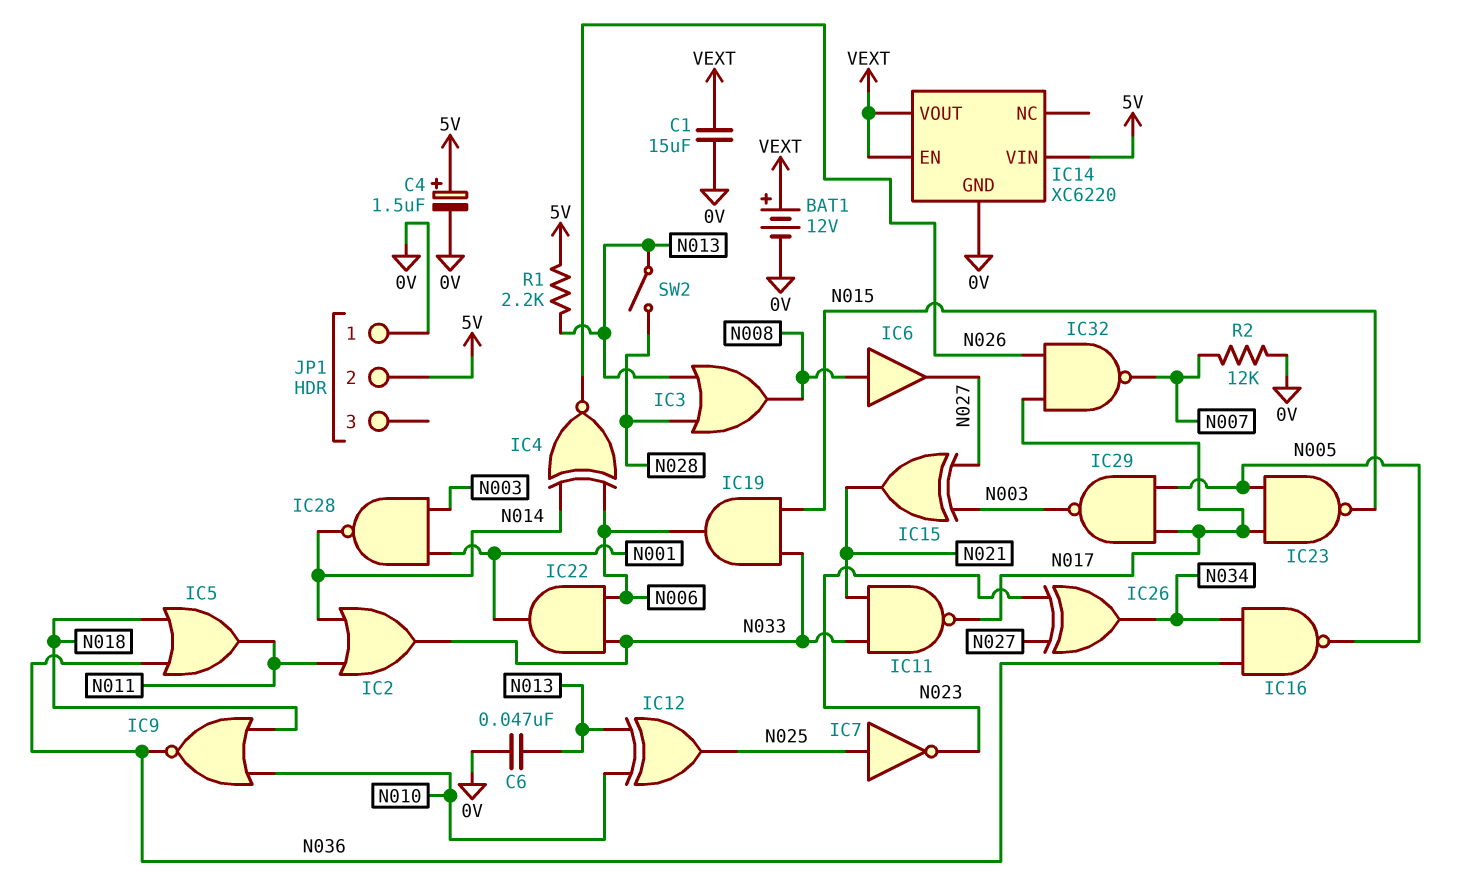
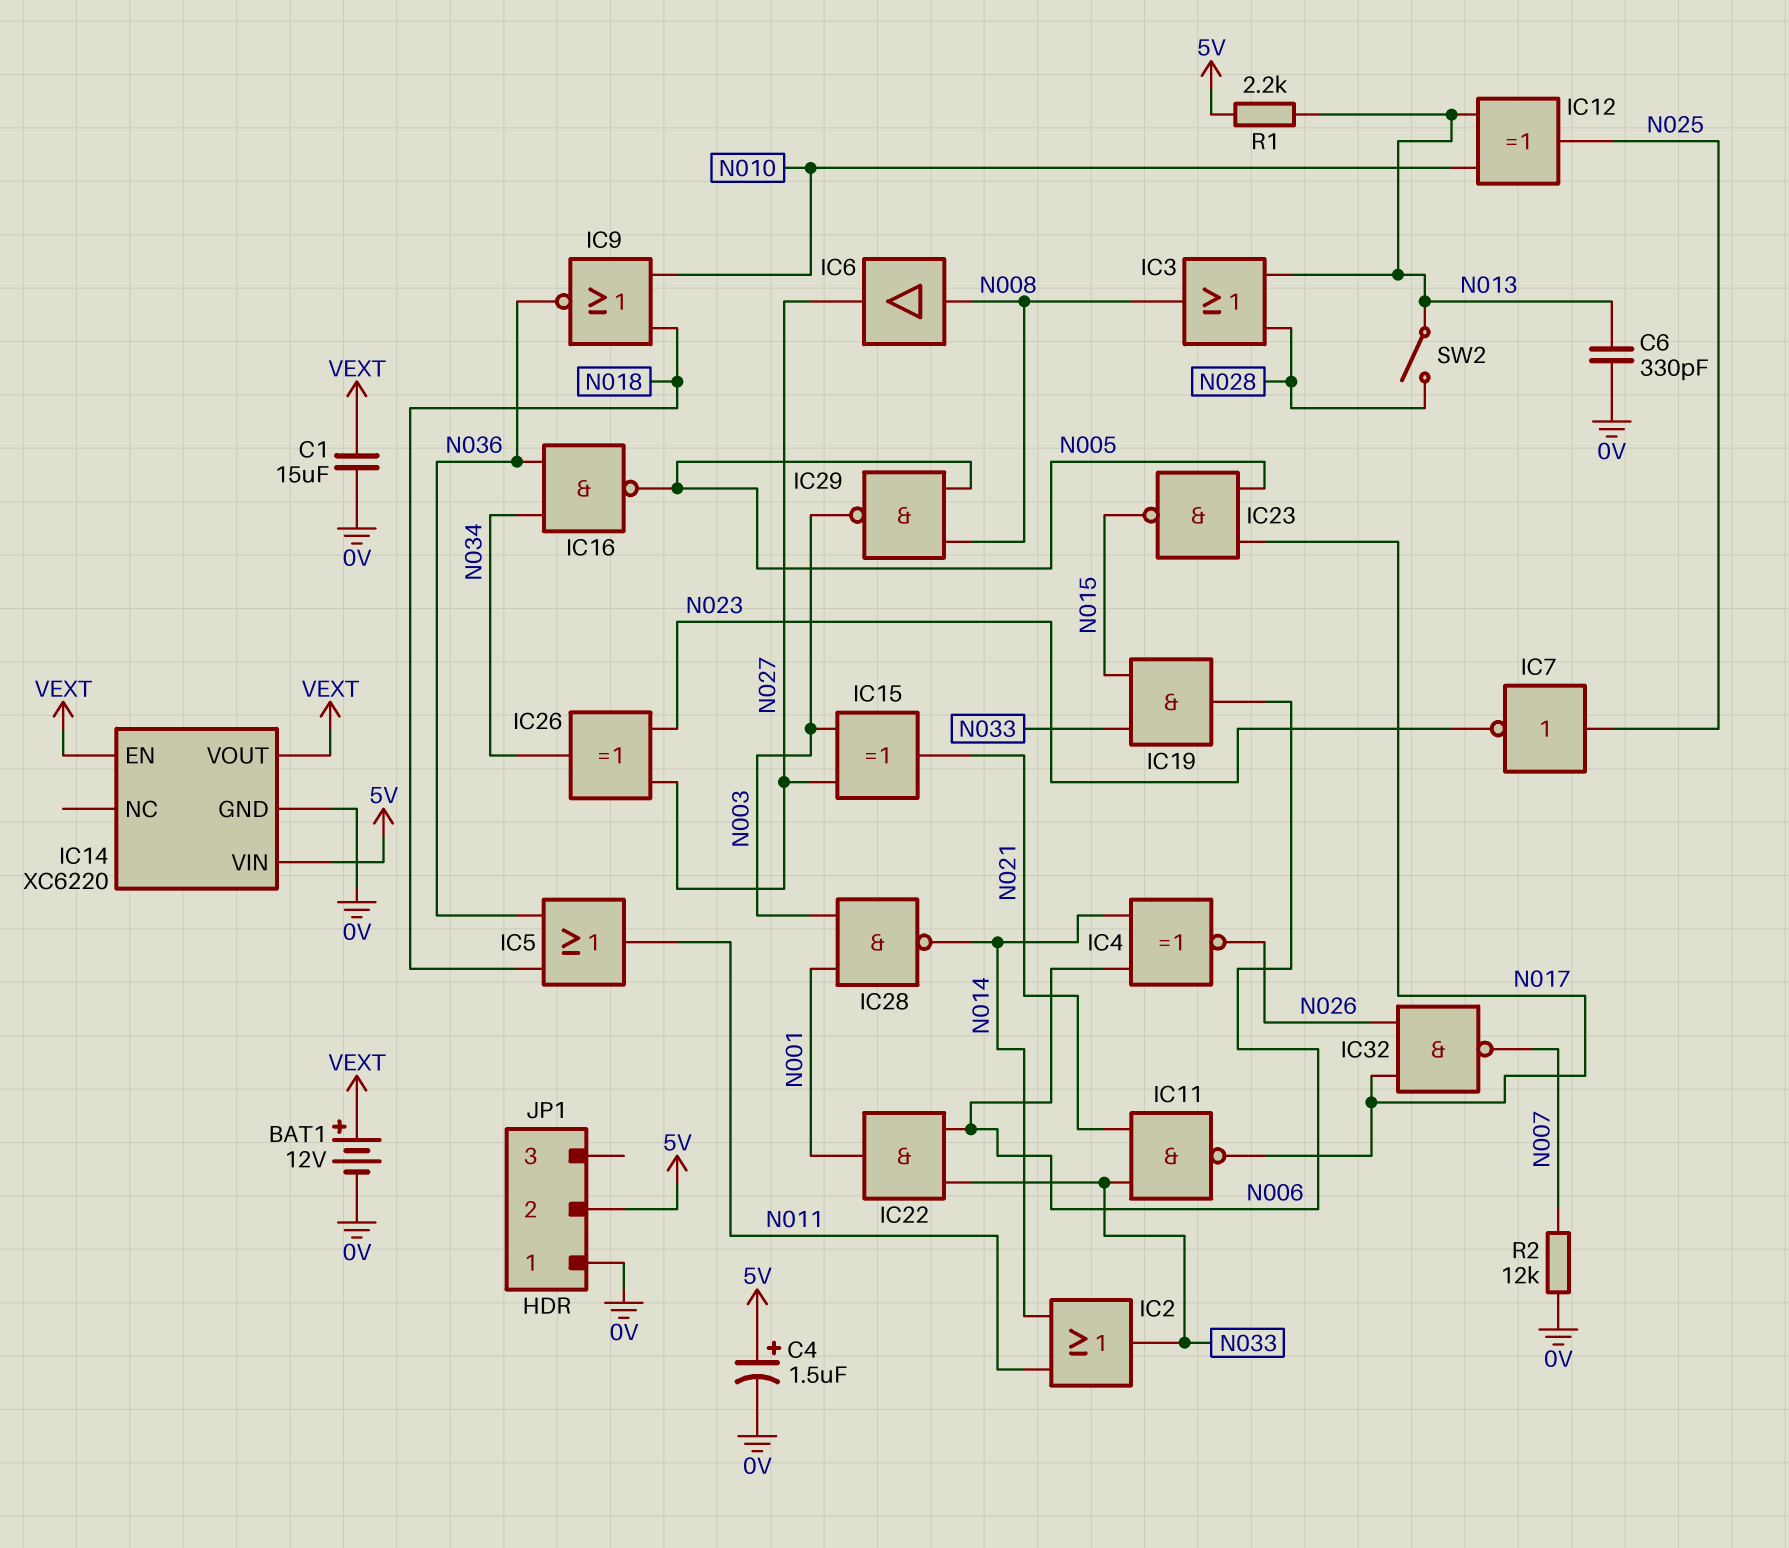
C6: 47nF (0V, N013) -> 330pF (0V, N013)
IC29: NAND (in N005, in N017, out N003) -> NAND (in N005, in N008, out N003)

